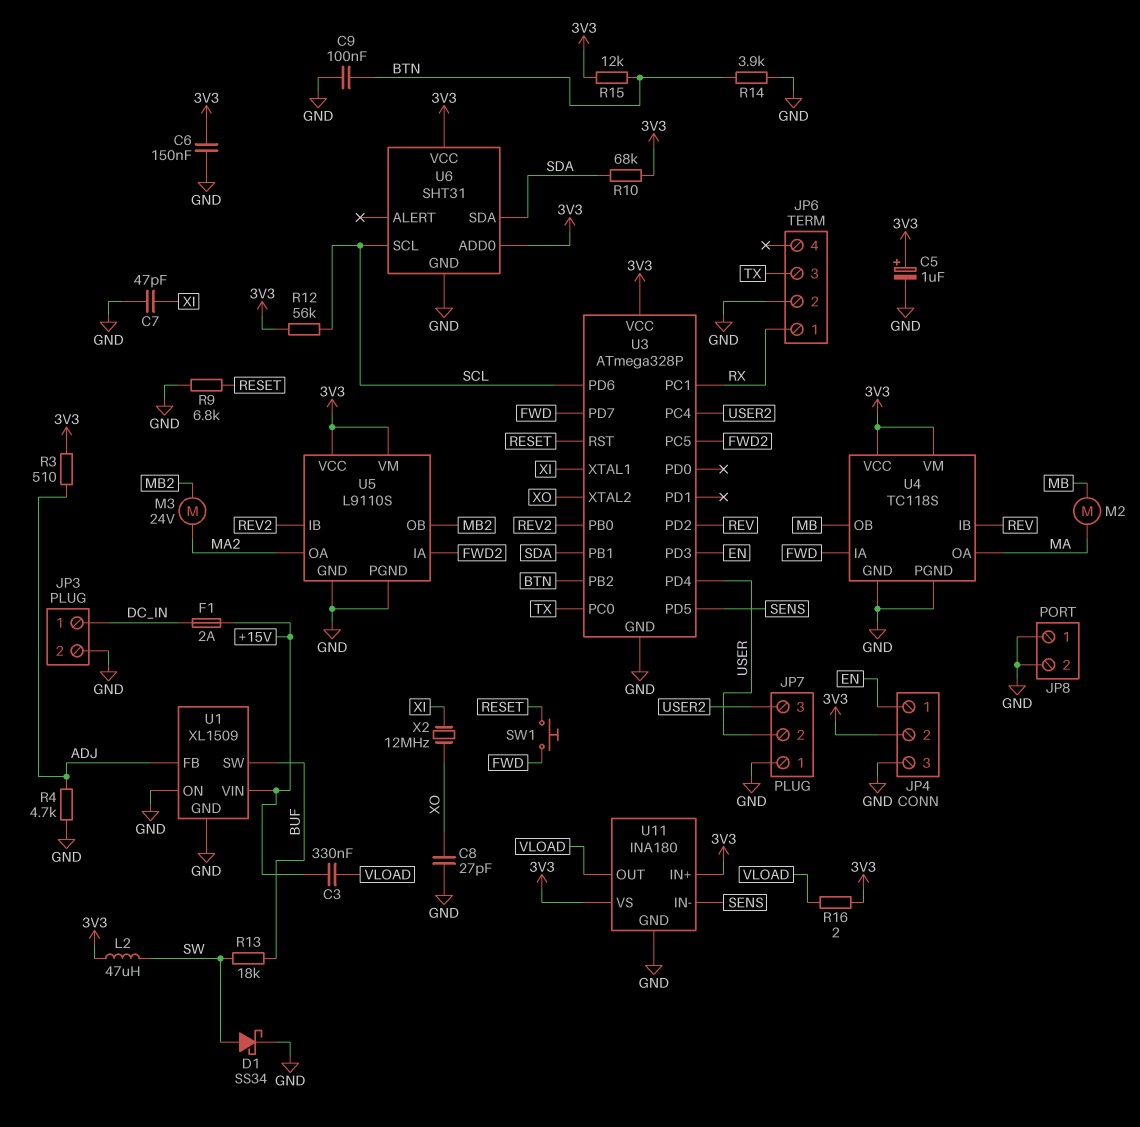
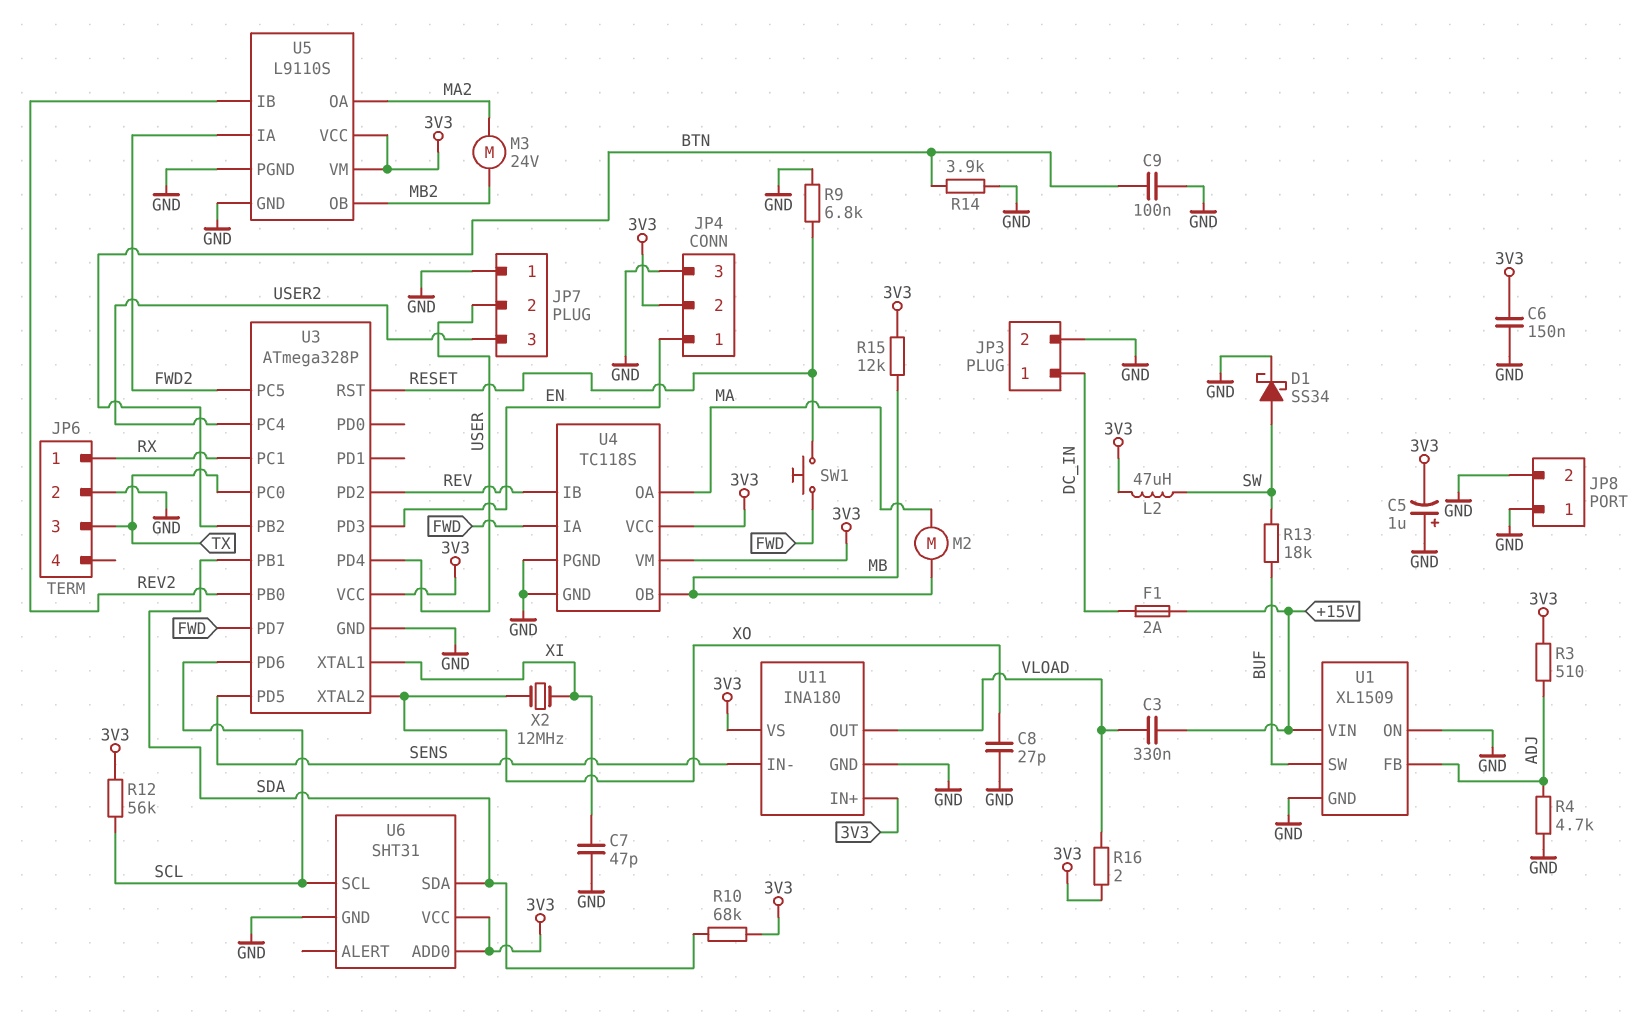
C5: 1uF (plus 3V3, minus GND) -> 1uF (plus GND, minus 3V3)
R15: 12k (3V3, BTN) -> 12k (3V3, MB)

